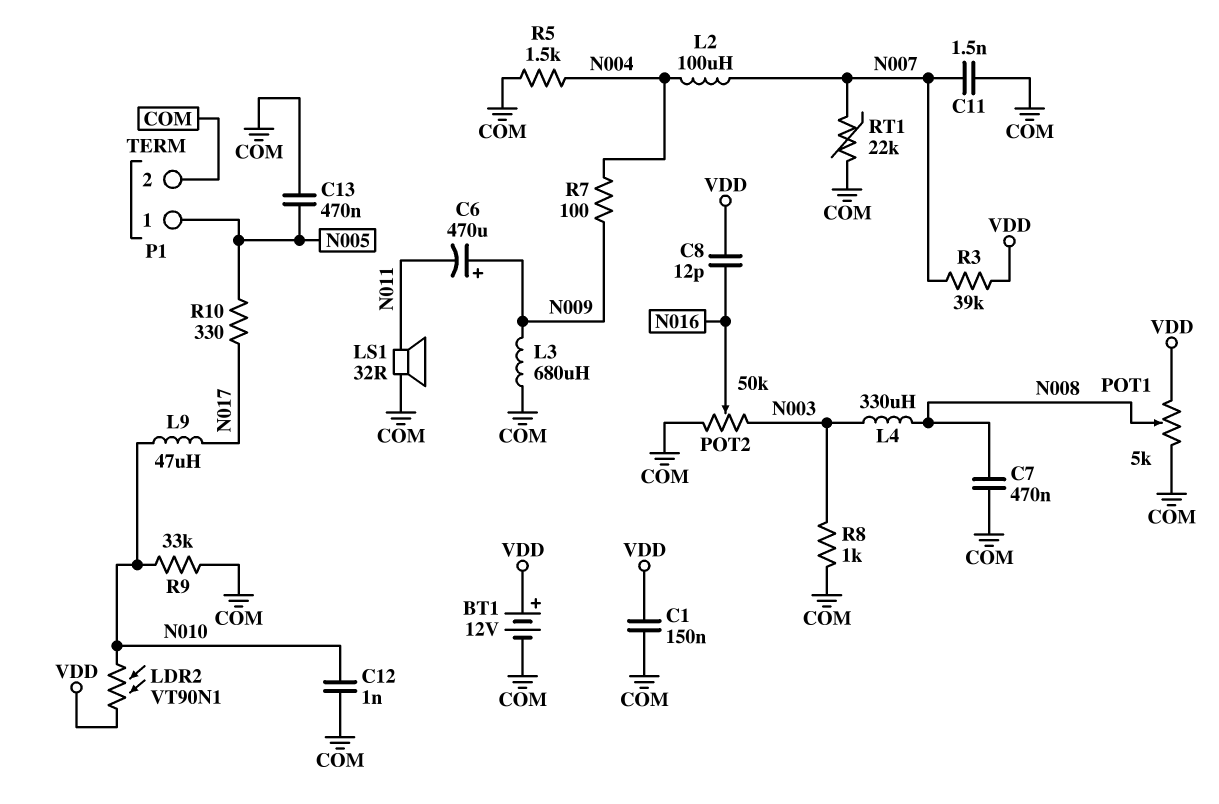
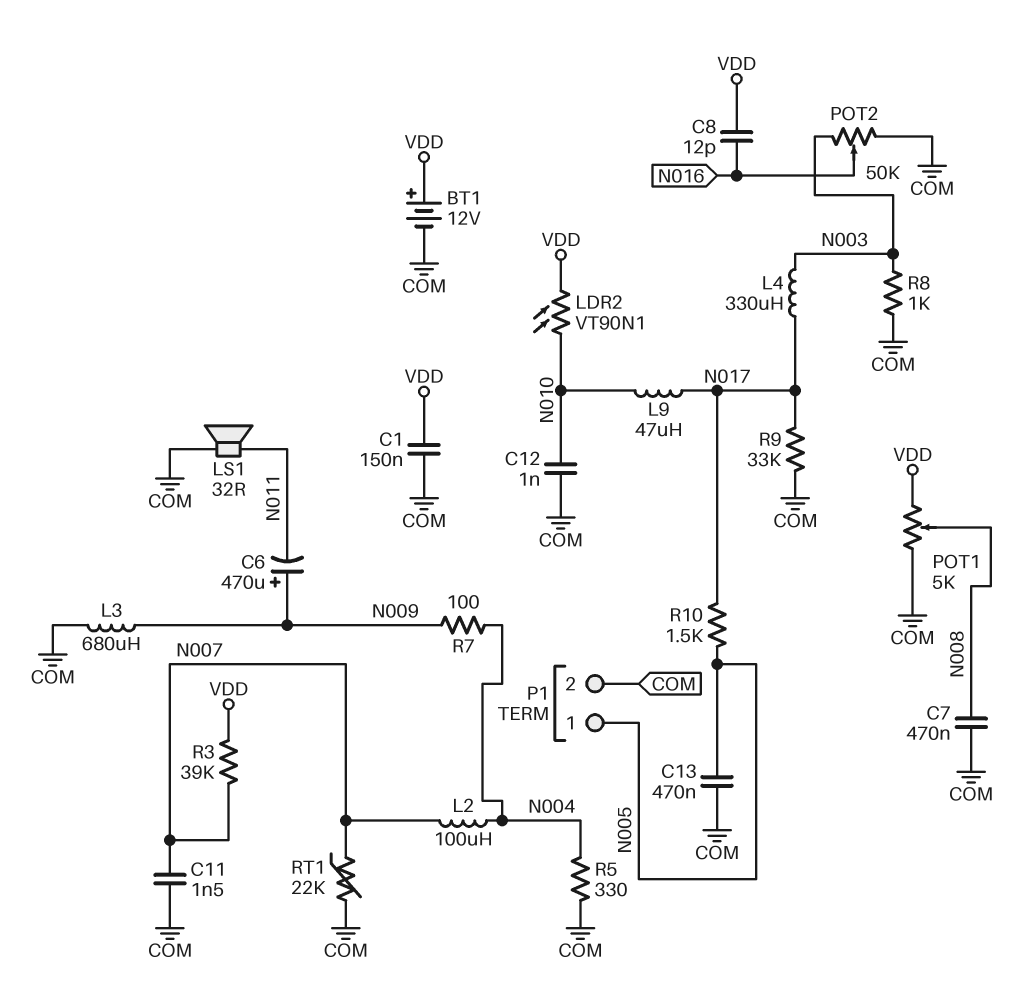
L4: 330uH (N003, N008) -> 330uH (N003, N017)
R5: 1.5k (COM, N004) -> 330 (COM, N004)
R9: 33k (COM, N010) -> 33k (COM, N017)
R10: 330 (N005, N017) -> 1.5k (N005, N017)

